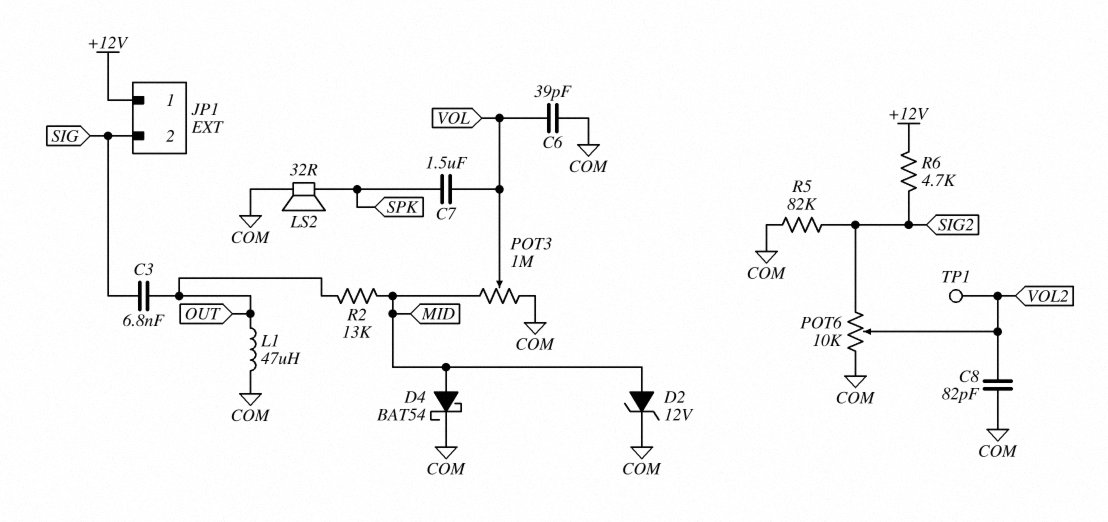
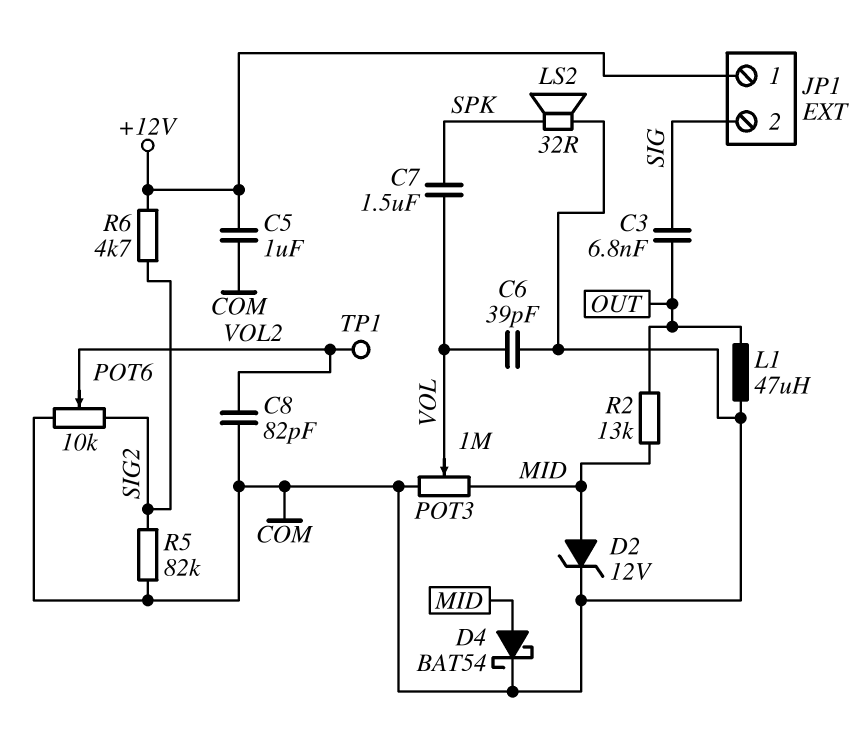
C5: none -> 1uF (+12V, COM)

